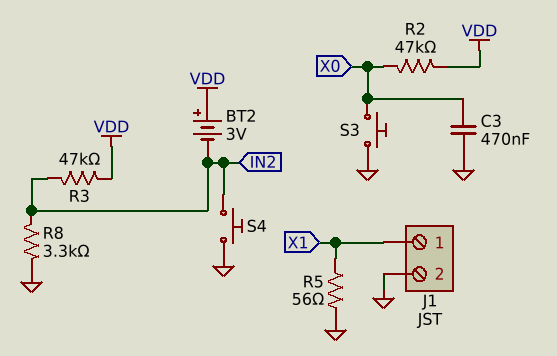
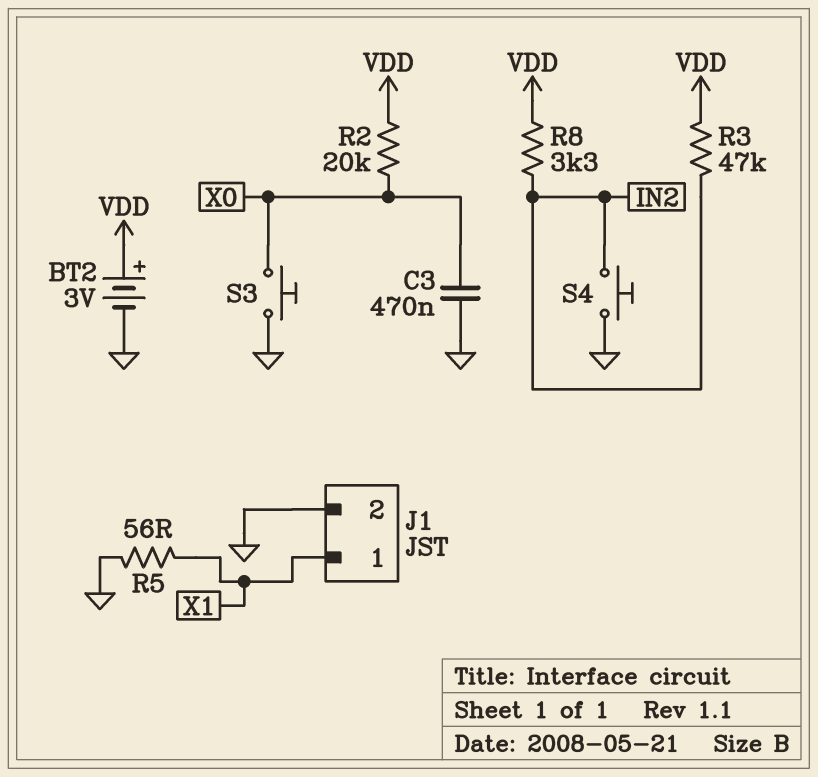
BT2: 3V (plus VDD, minus IN2) -> 3V (plus VDD, minus GND)
R2: 47k (VDD, X0) -> 20k (VDD, X0)
R8: 3.3k (GND, IN2) -> 3.3k (IN2, VDD)

